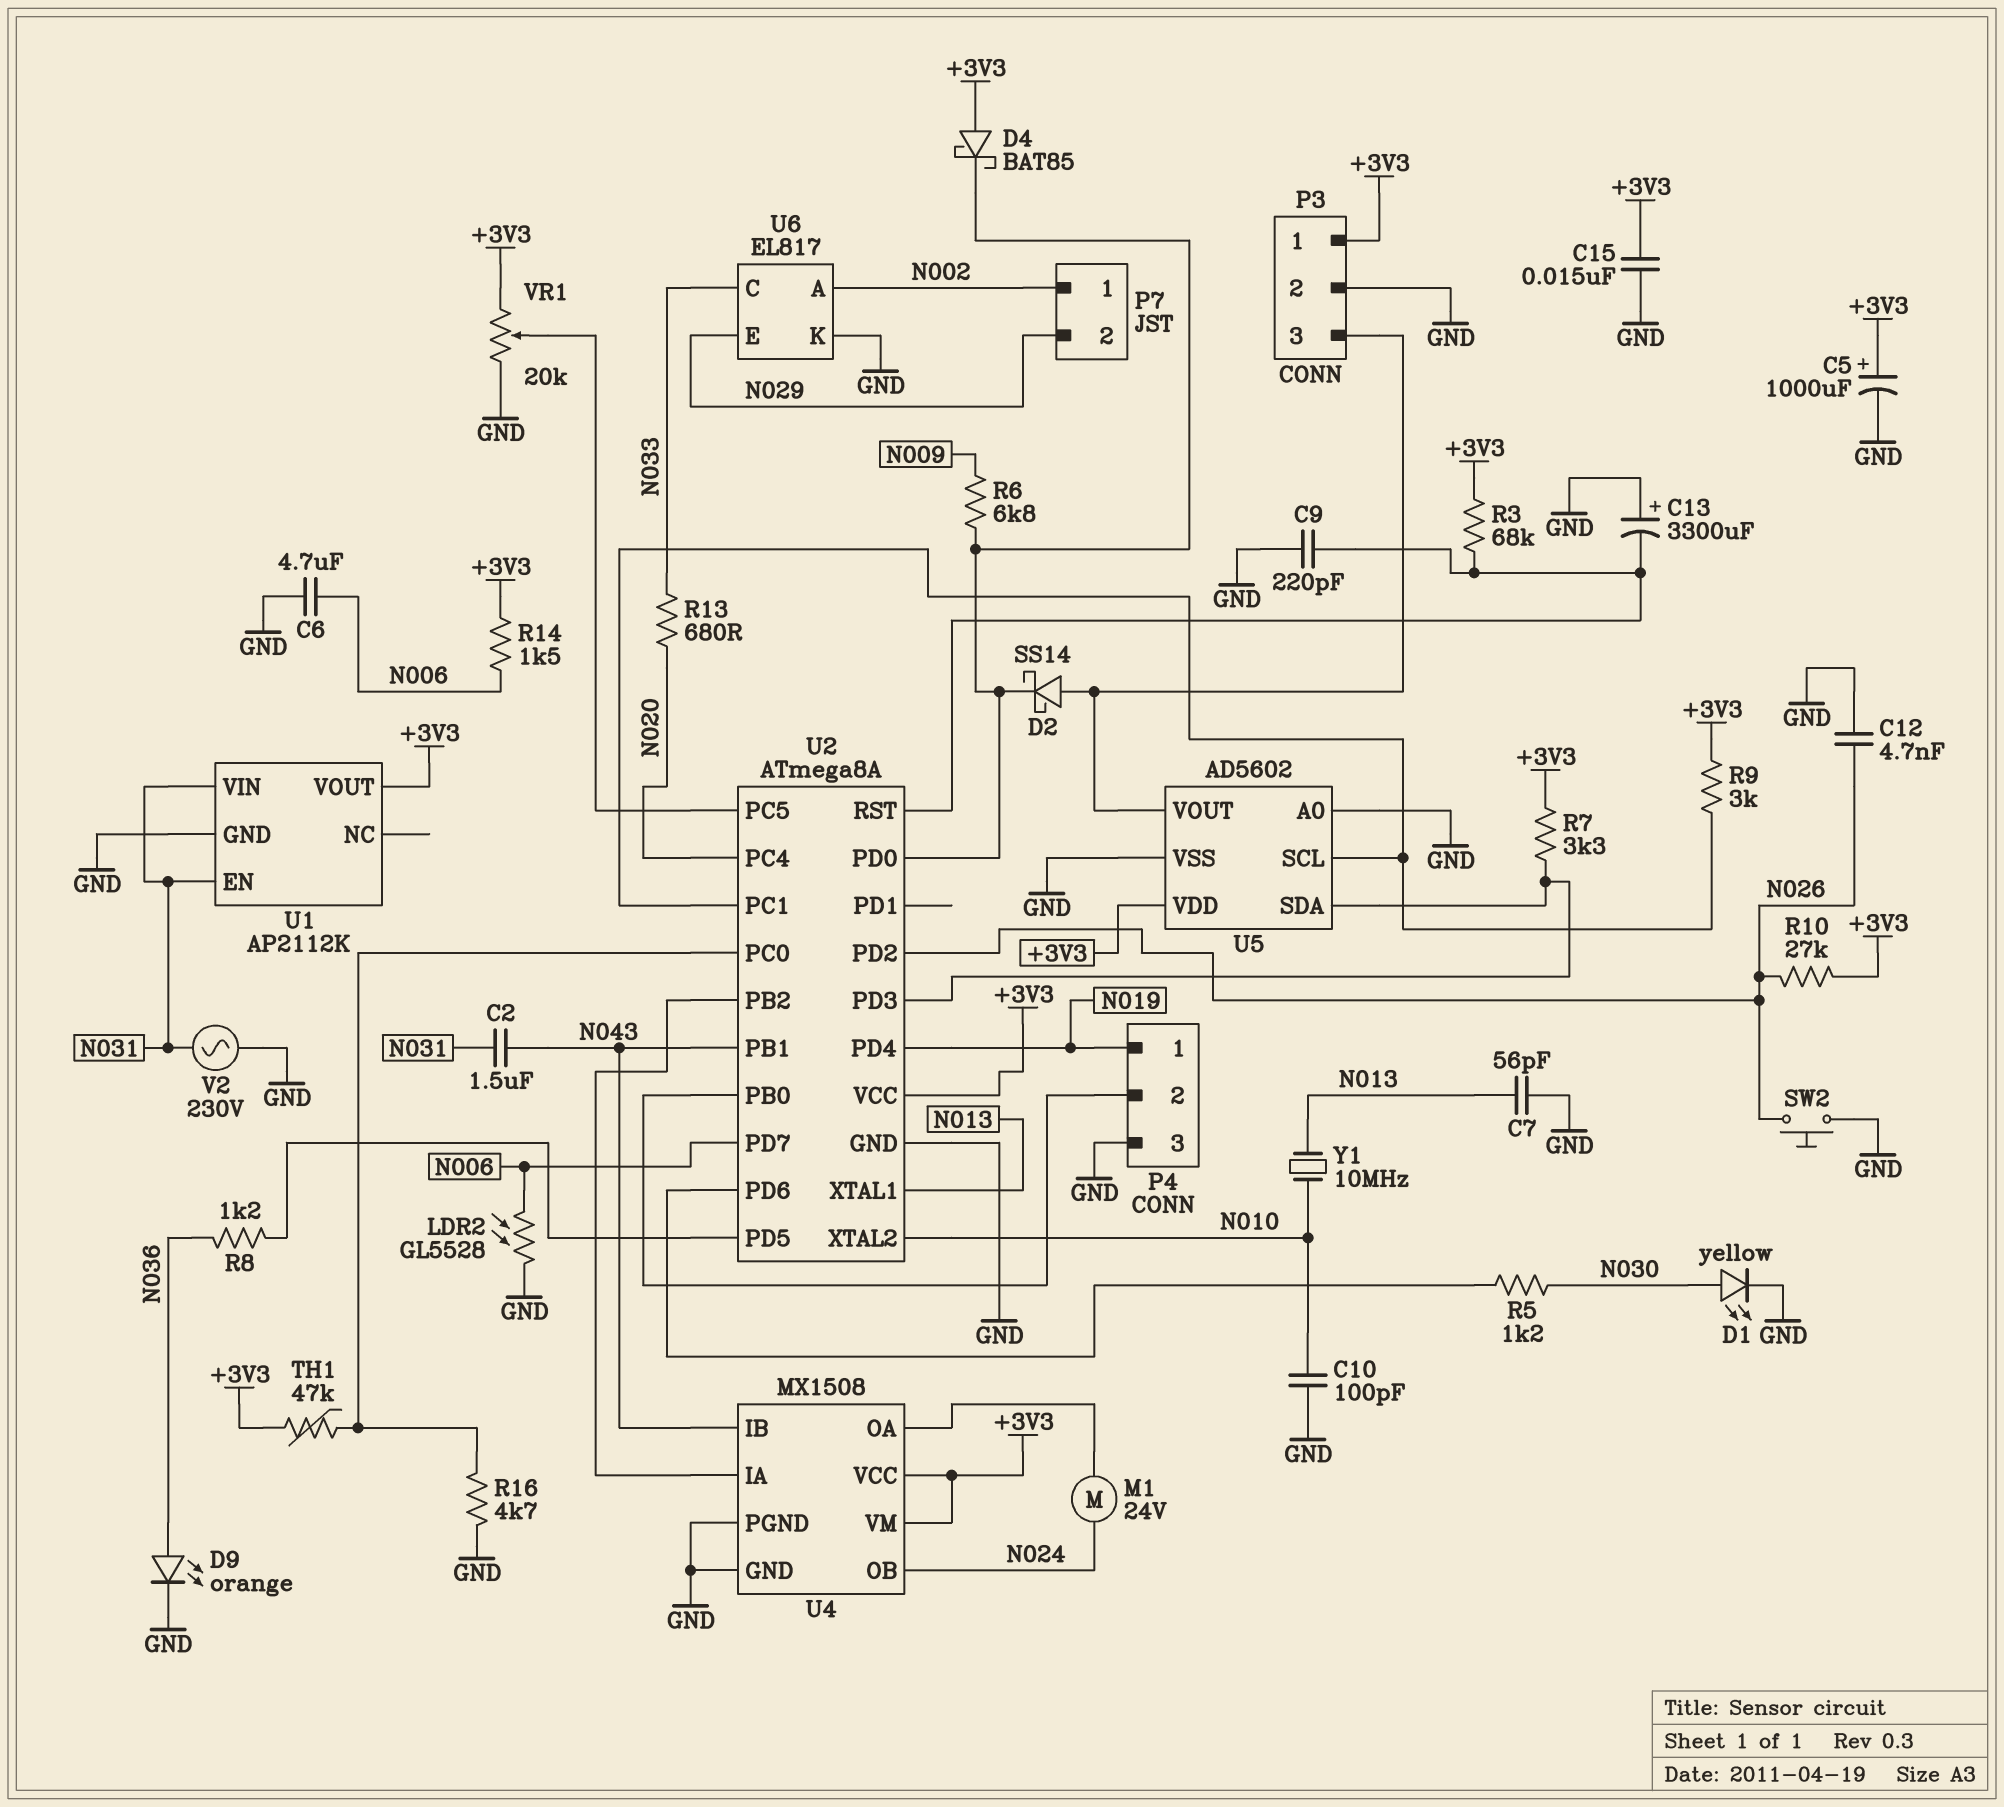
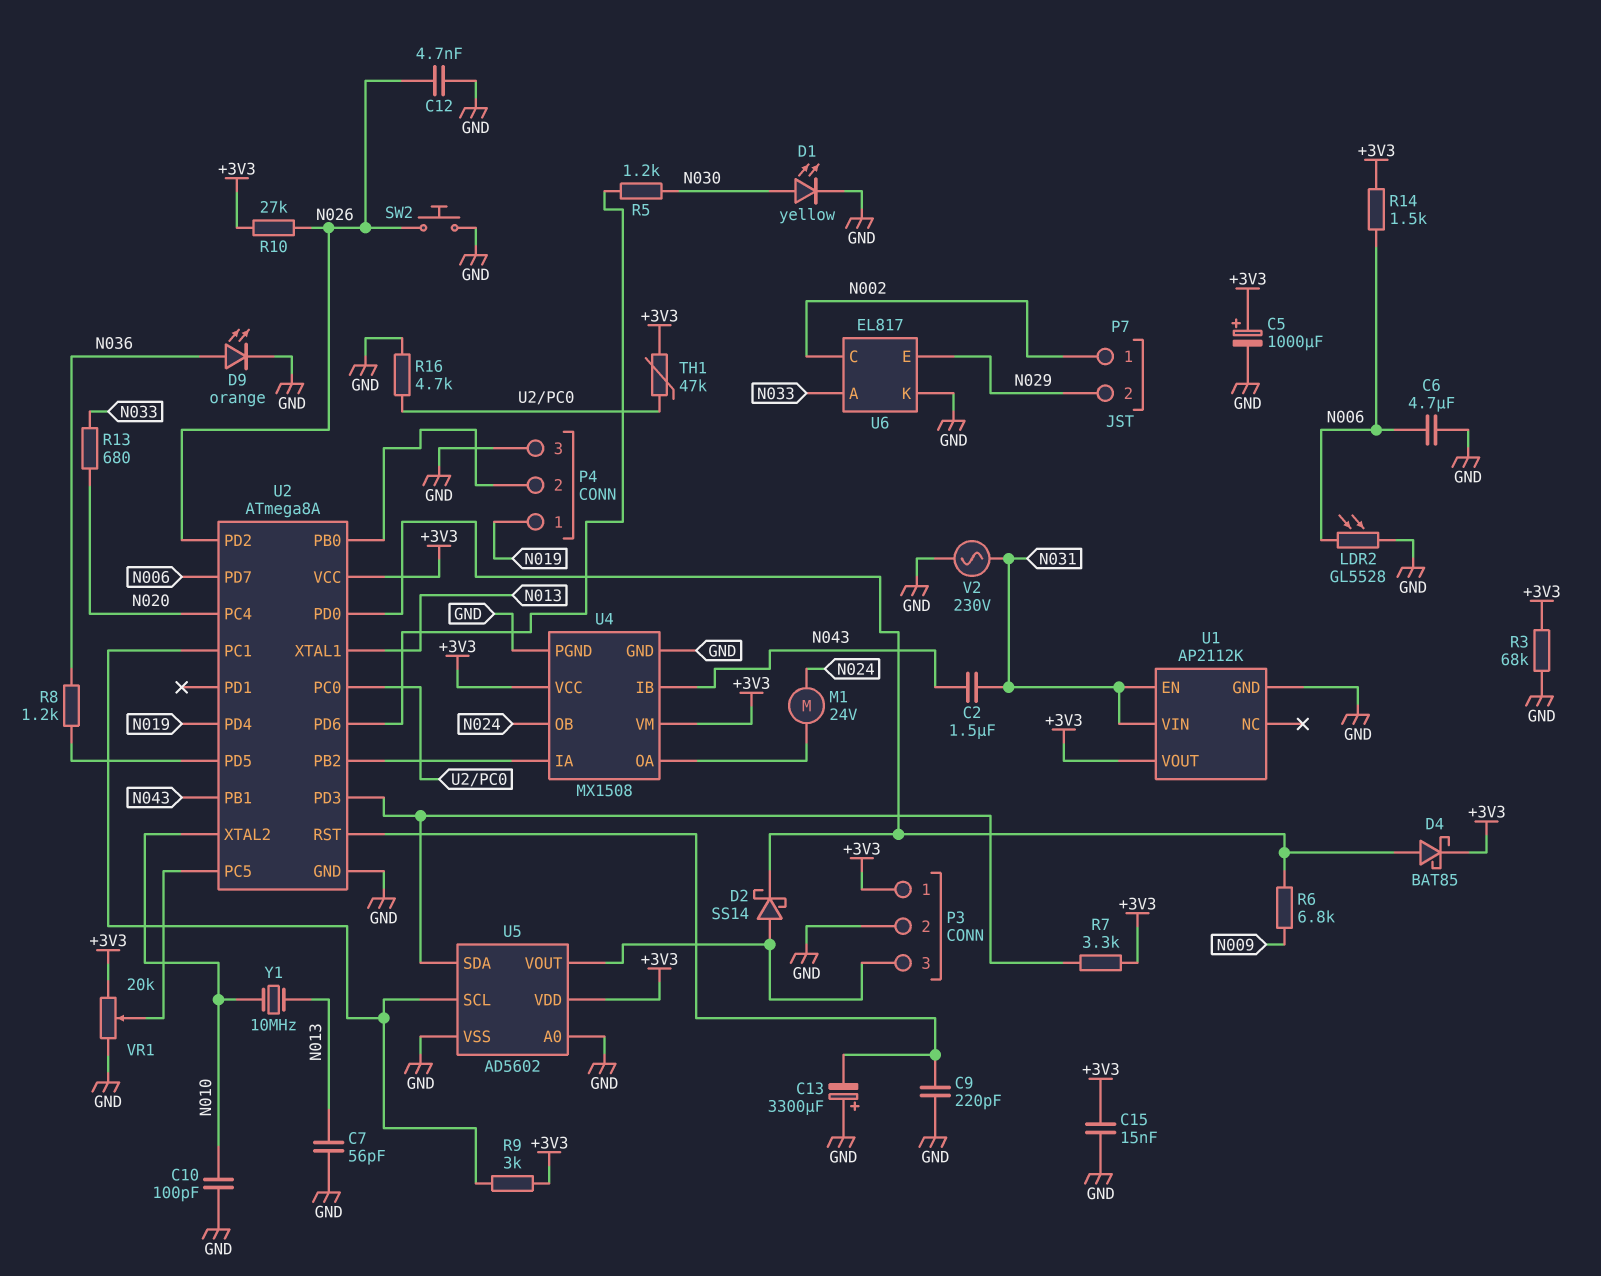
D4: schottky BAT85 (A +3V3, K U2/PD0) -> schottky BAT85 (A U2/PD0, K +3V3)
R3: 68k (+3V3, U2/RST) -> 68k (+3V3, GND)
U6 pin A: N002 -> N033
U6 pin C: N033 -> N002

